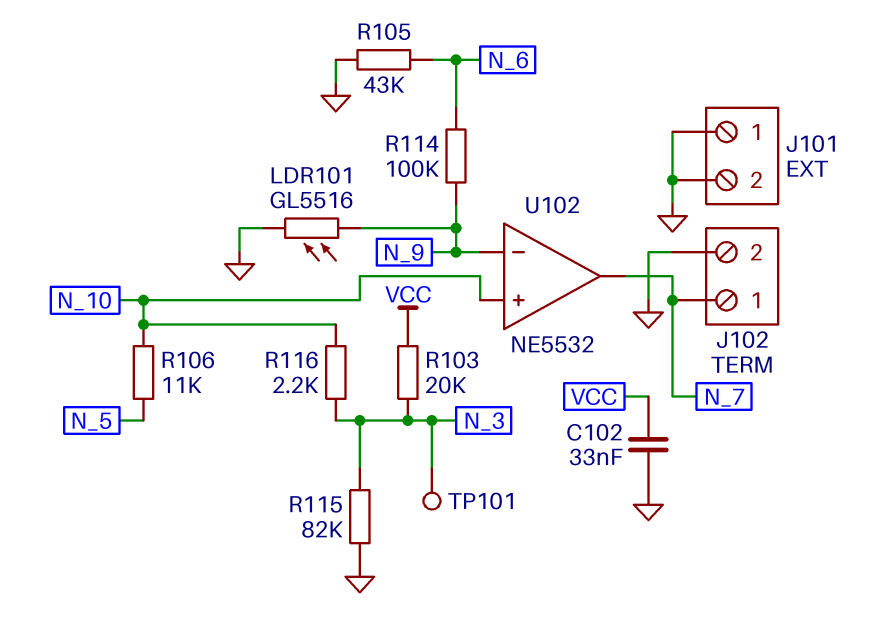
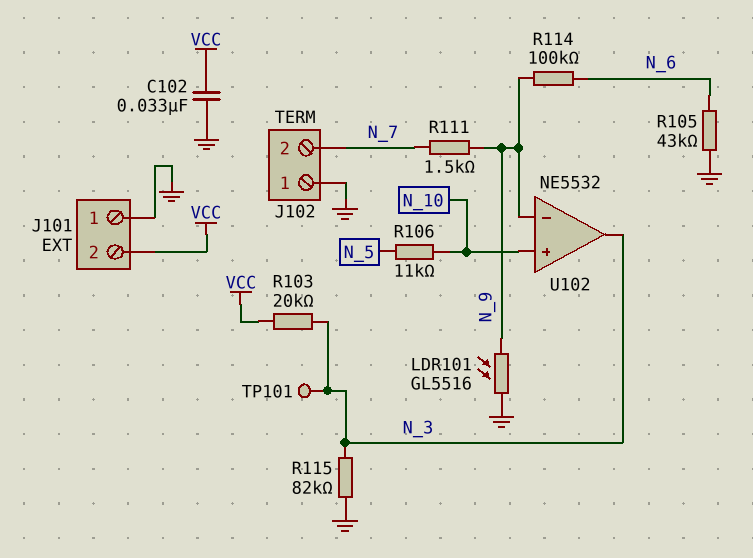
J101 pin 2: GND -> VCC
J102 pin 1: N_7 -> GND
J102 pin 2: GND -> N_7
R111: none -> 1.5k (N_7, N_9)
R116: 2.2k (N_3, N_10) -> none
U102 pin out: N_7 -> N_3

